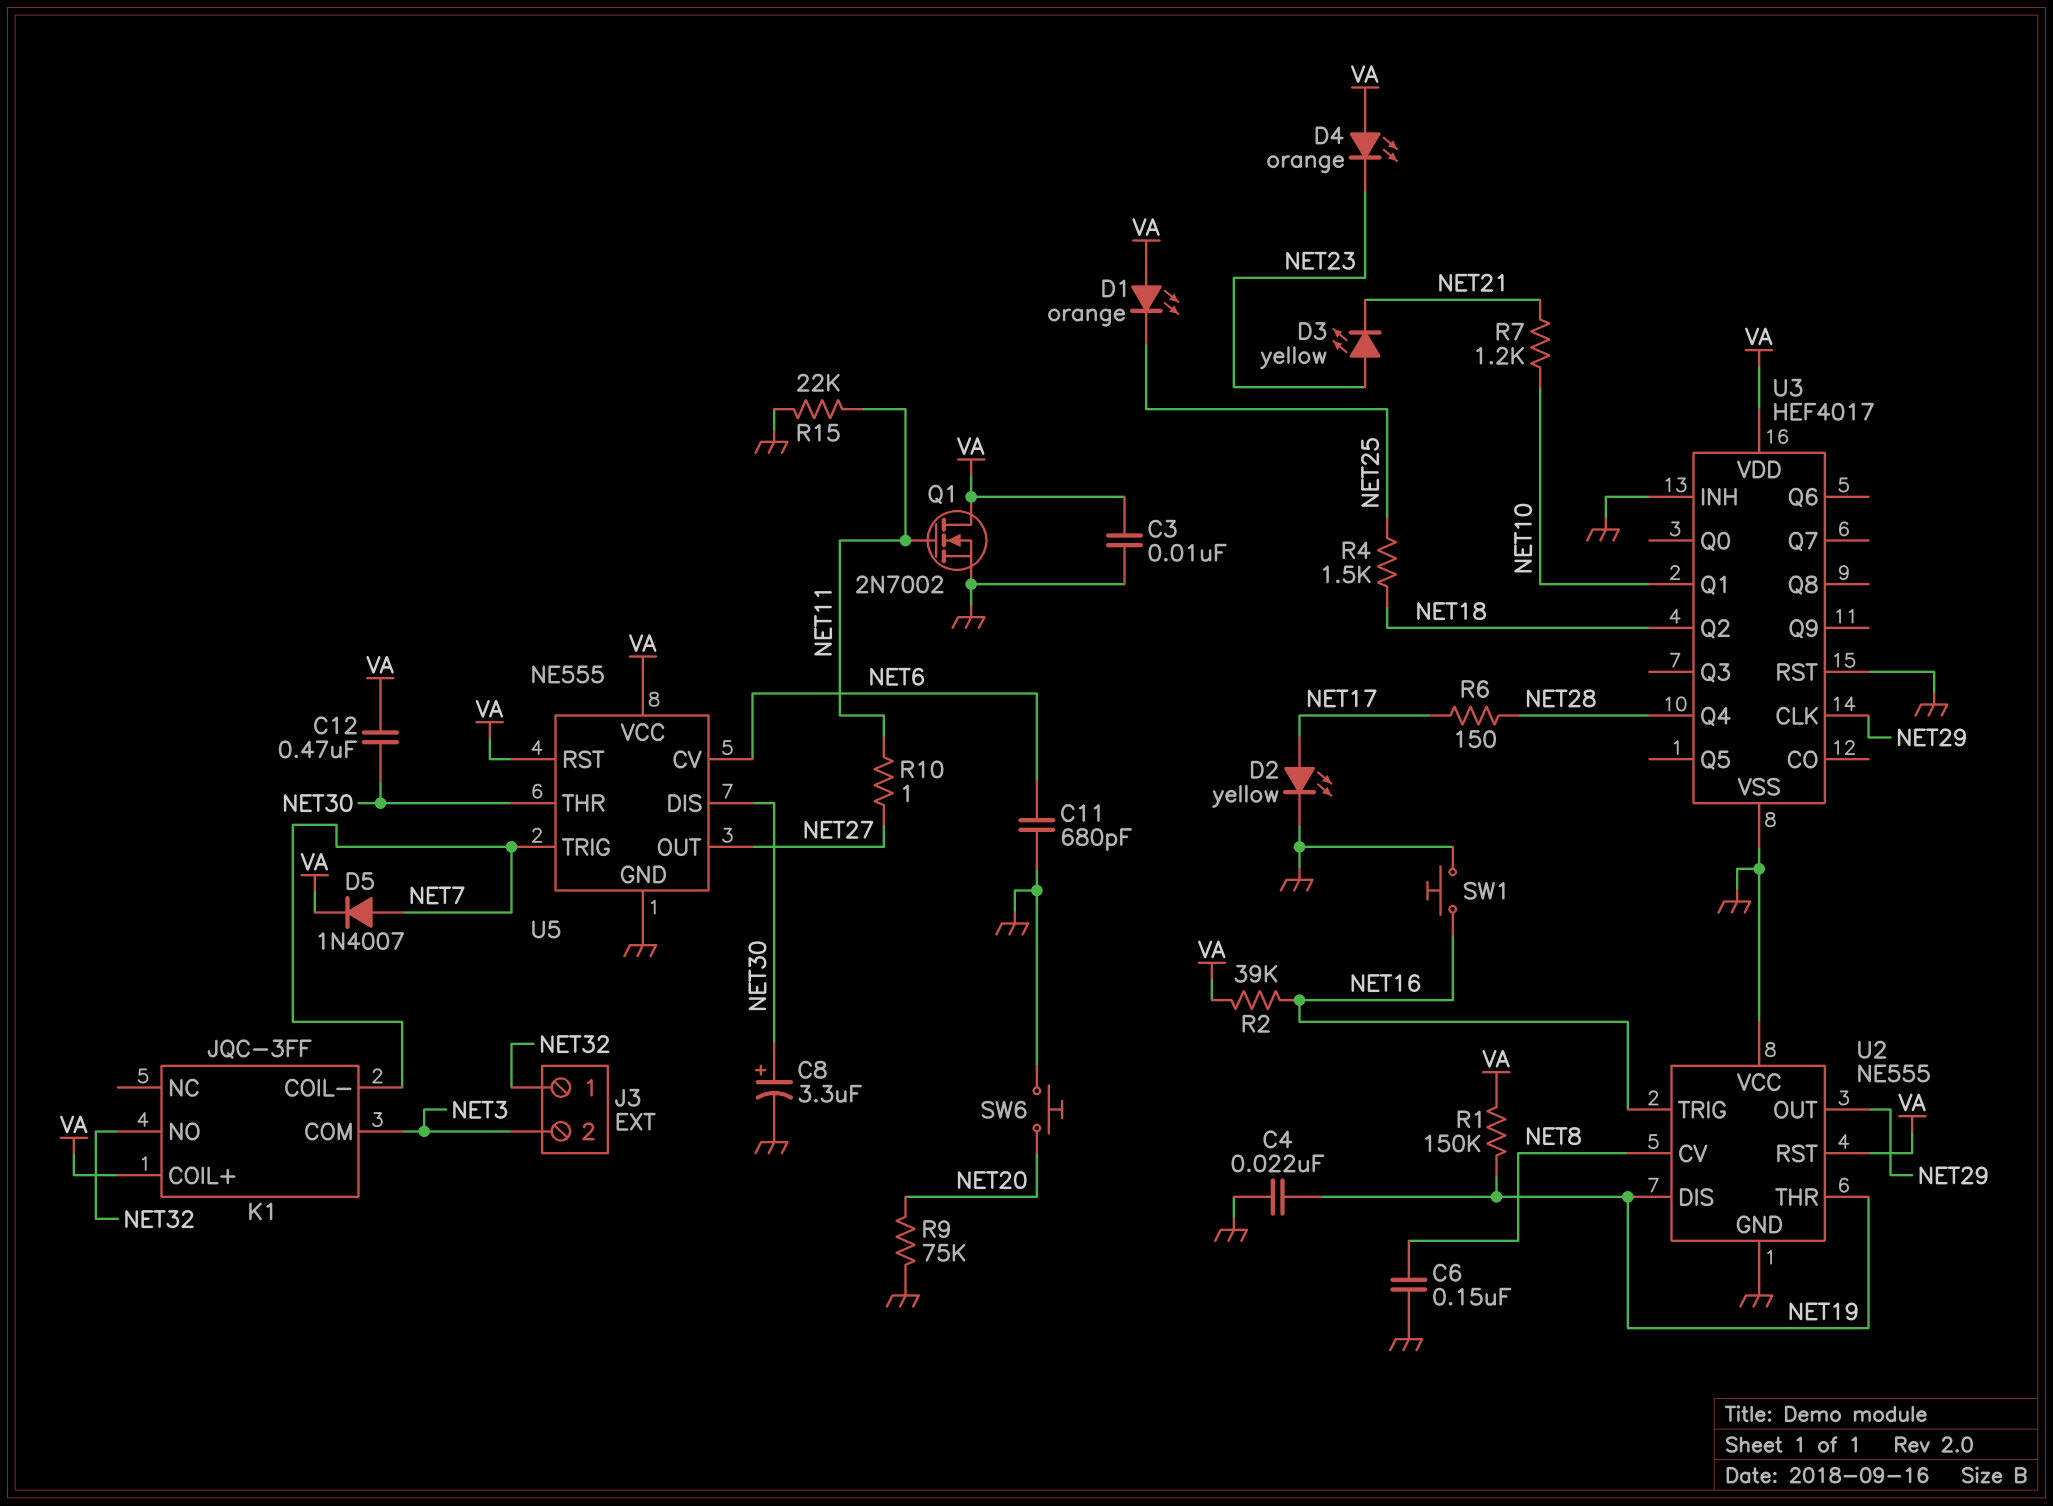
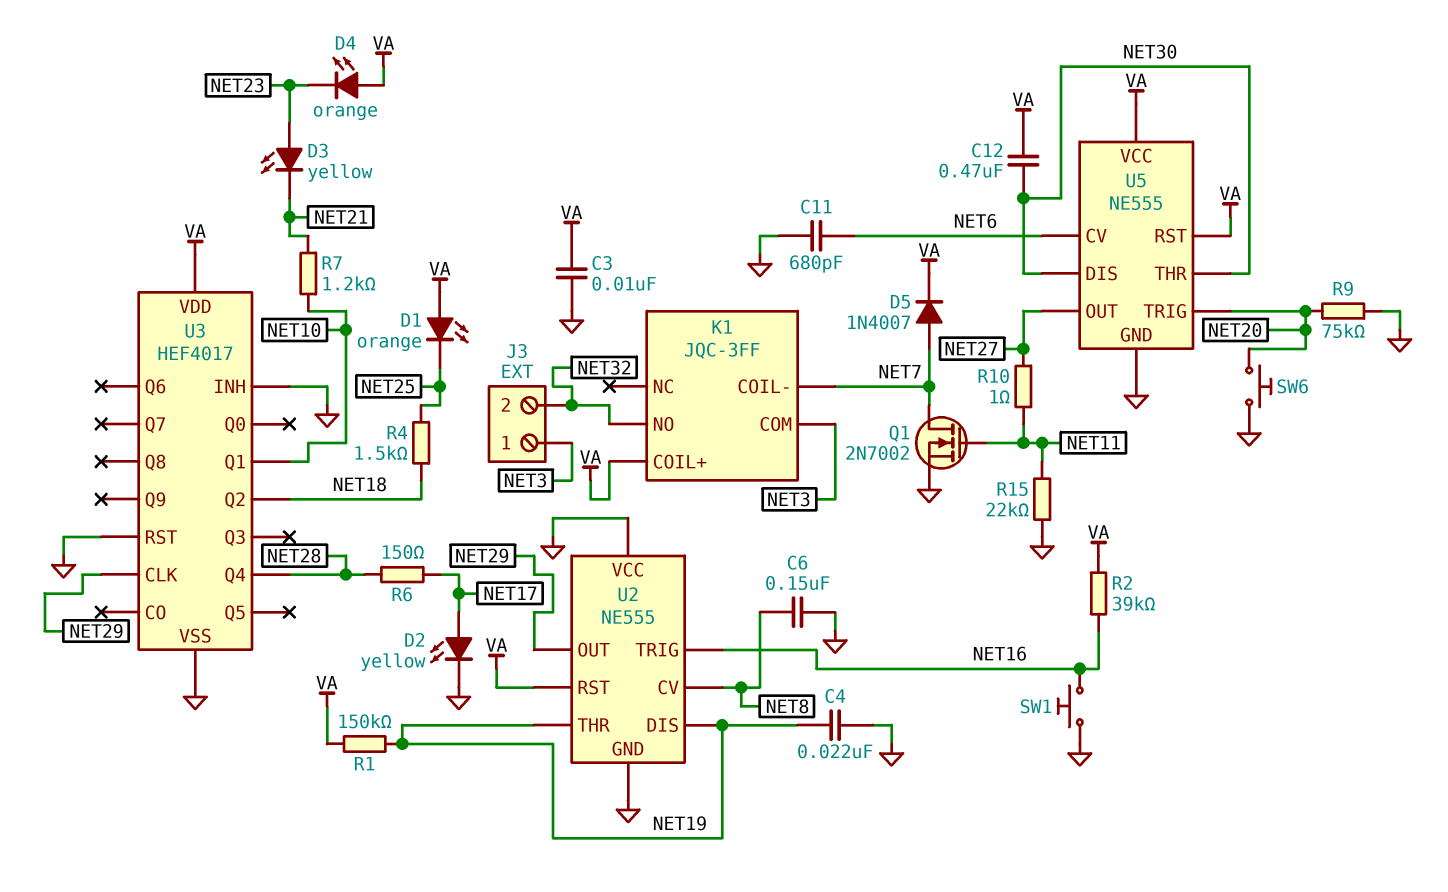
C8: 3.3uF (plus NET30, minus GND) -> none
J3 pin 1: NET32 -> NET3
J3 pin 2: NET3 -> NET32
Q1: NMOS 2N7002 (G NET11, D VA, S GND) -> NMOS 2N7002 (G NET11, D NET7, S GND)
U5 pin TRIG: NET7 -> NET20

